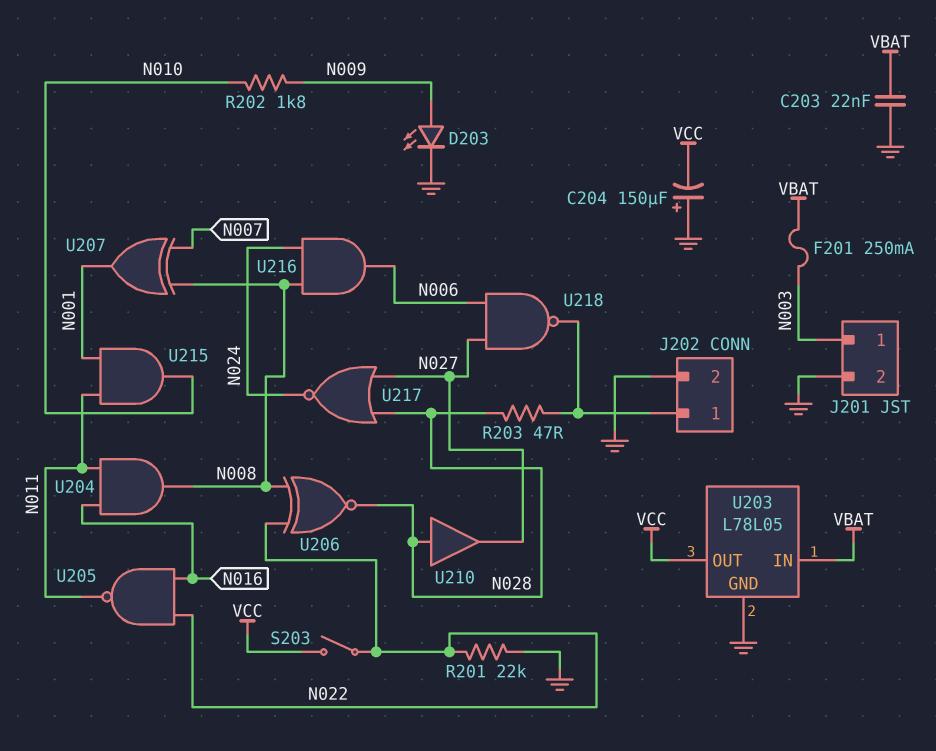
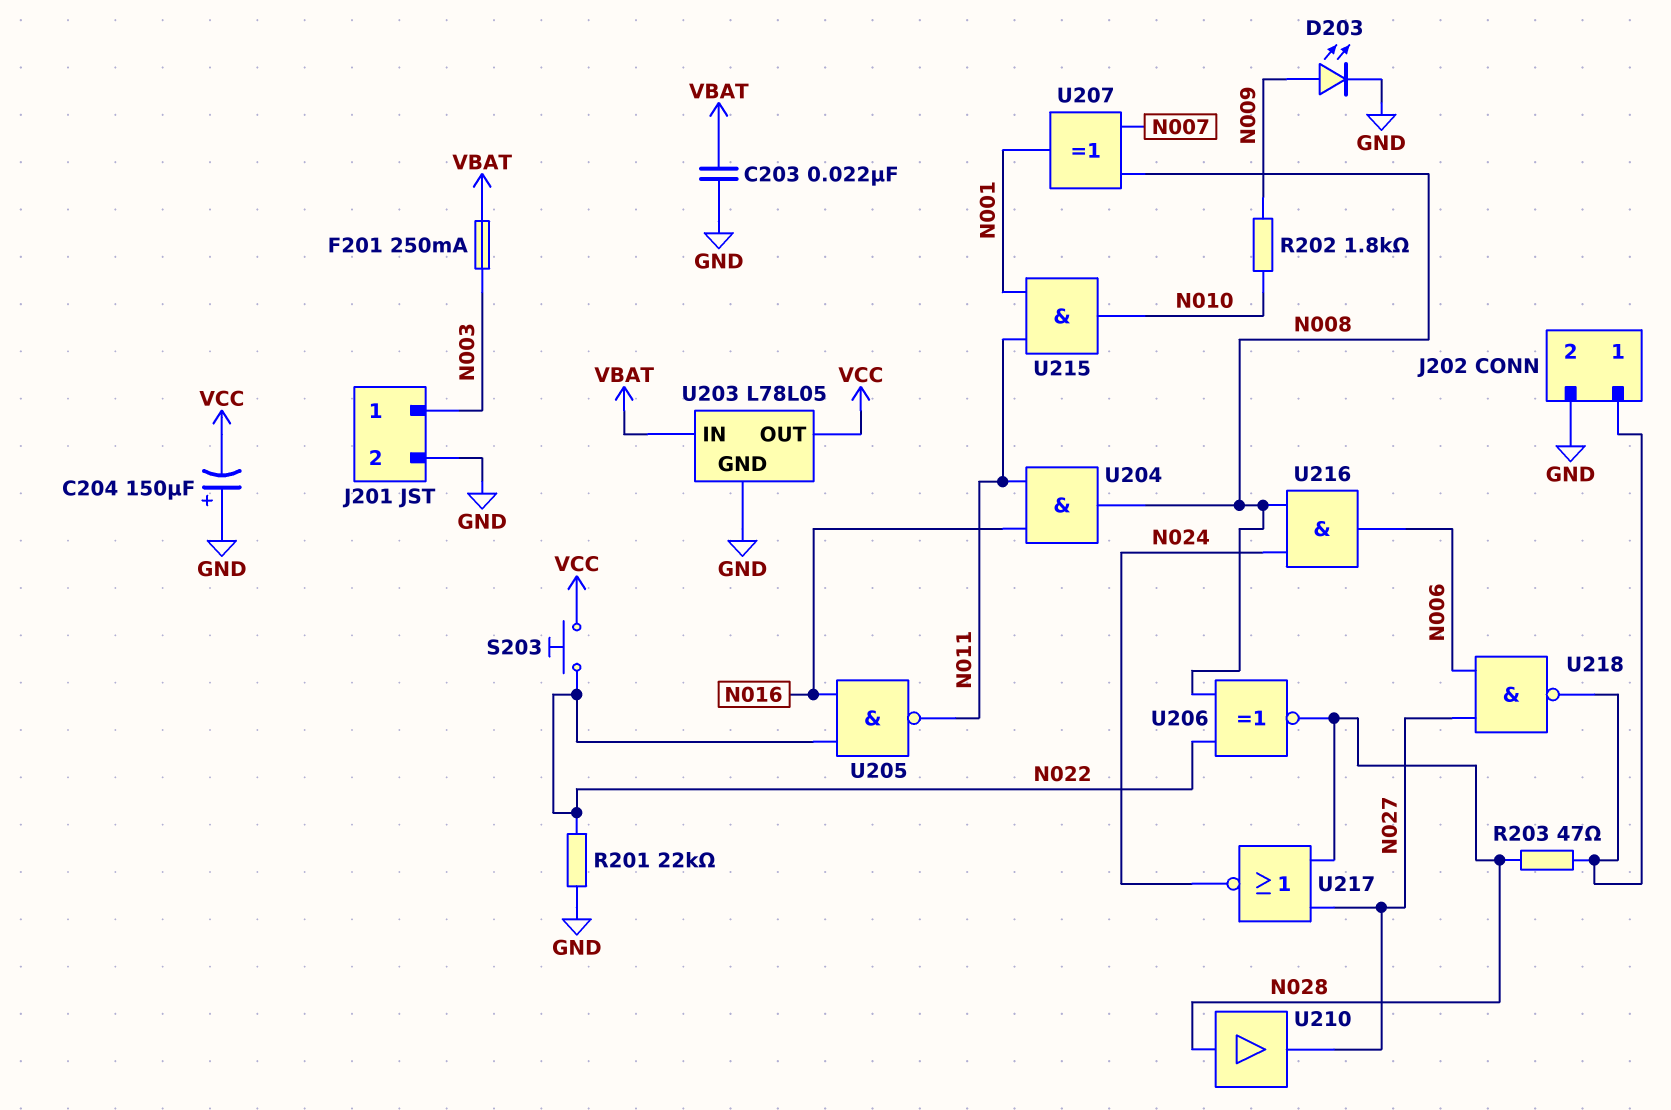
S203: switch (N022, VCC) -> button (N022, VCC)

